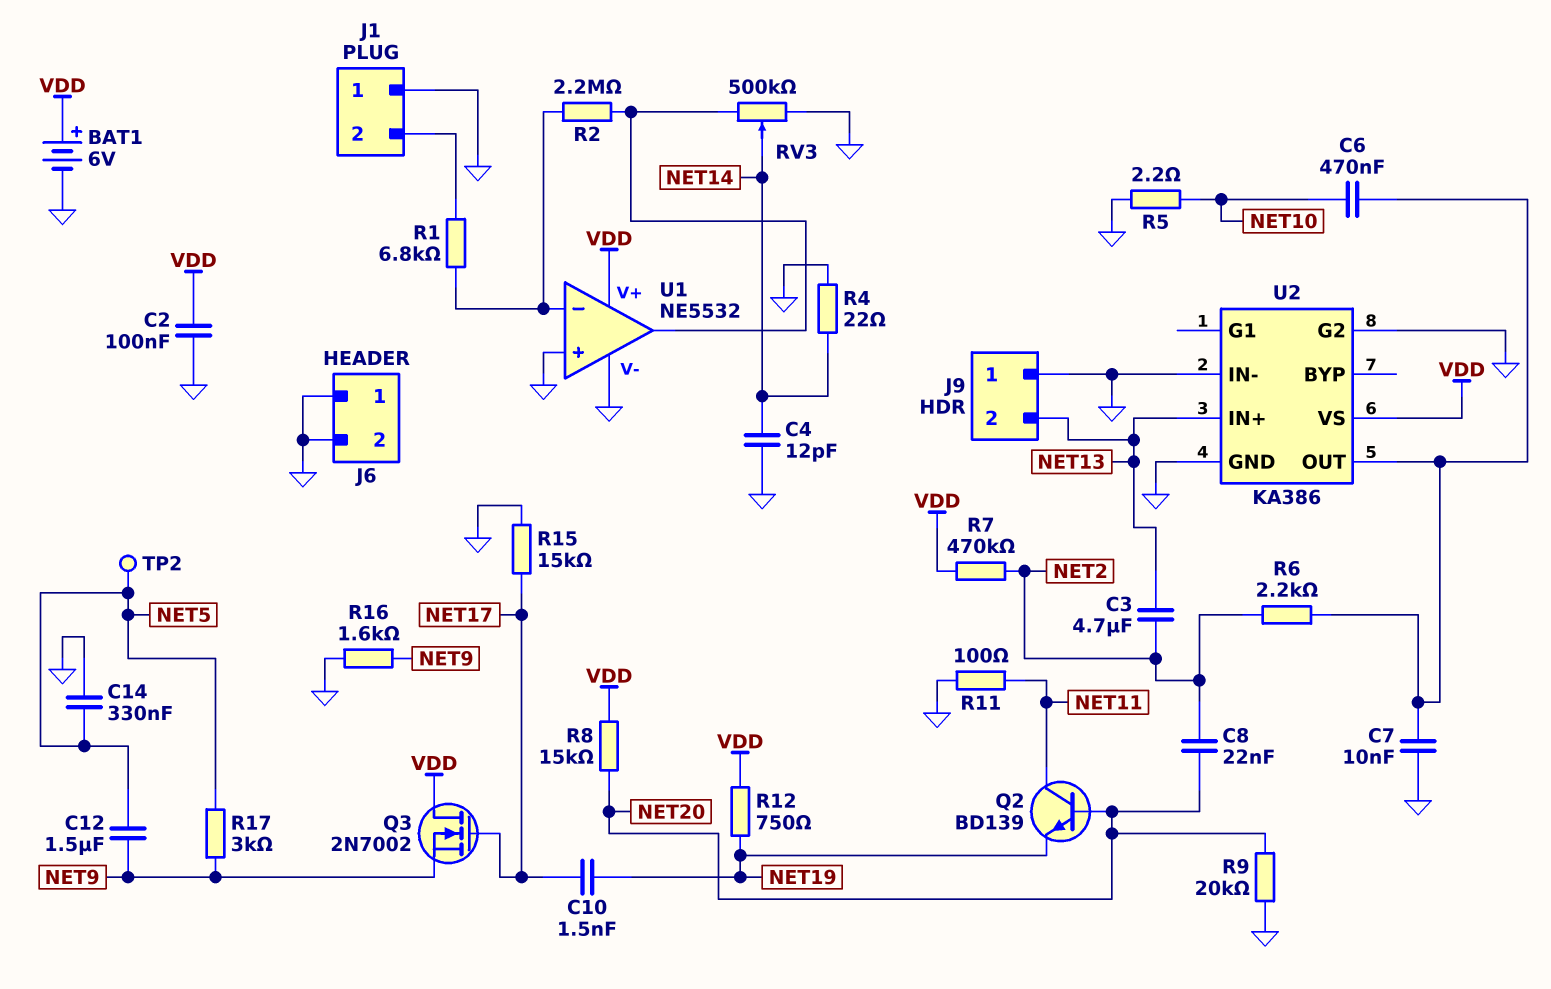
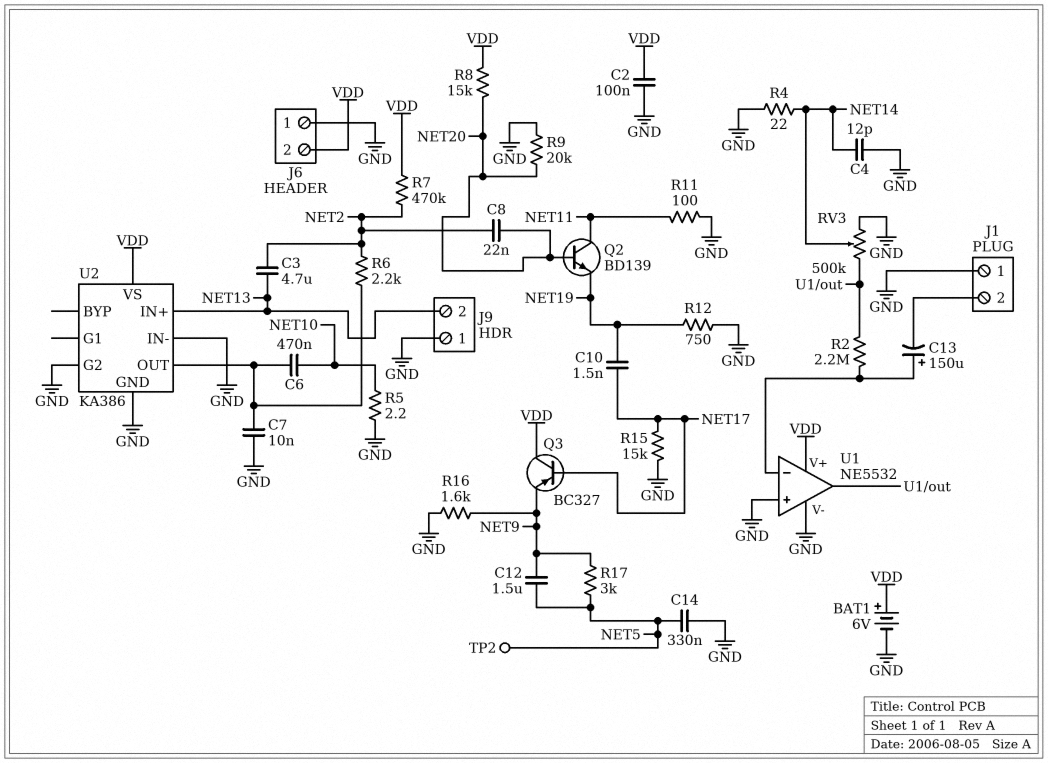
C13: none -> 150uF (plus U1/in-, minus J1/2)
J6 pin 2: GND -> VDD
Q3: NMOS 2N7002 (G NET17, D VDD, S NET9) -> PNP BC327 (B NET17, C VDD, E NET9)
R1: 6.8k (J1/2, U1/in-) -> none
R12: 750 (NET19, VDD) -> 750 (GND, NET19)

